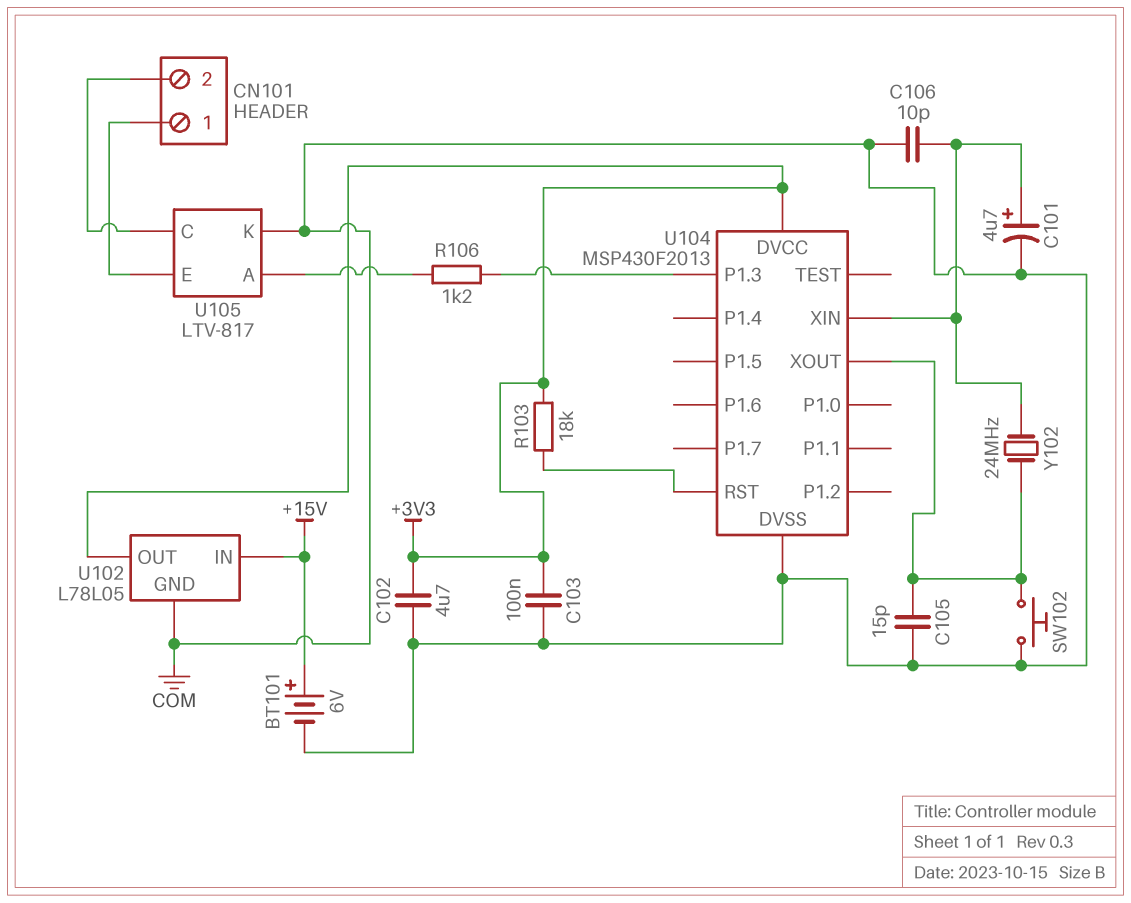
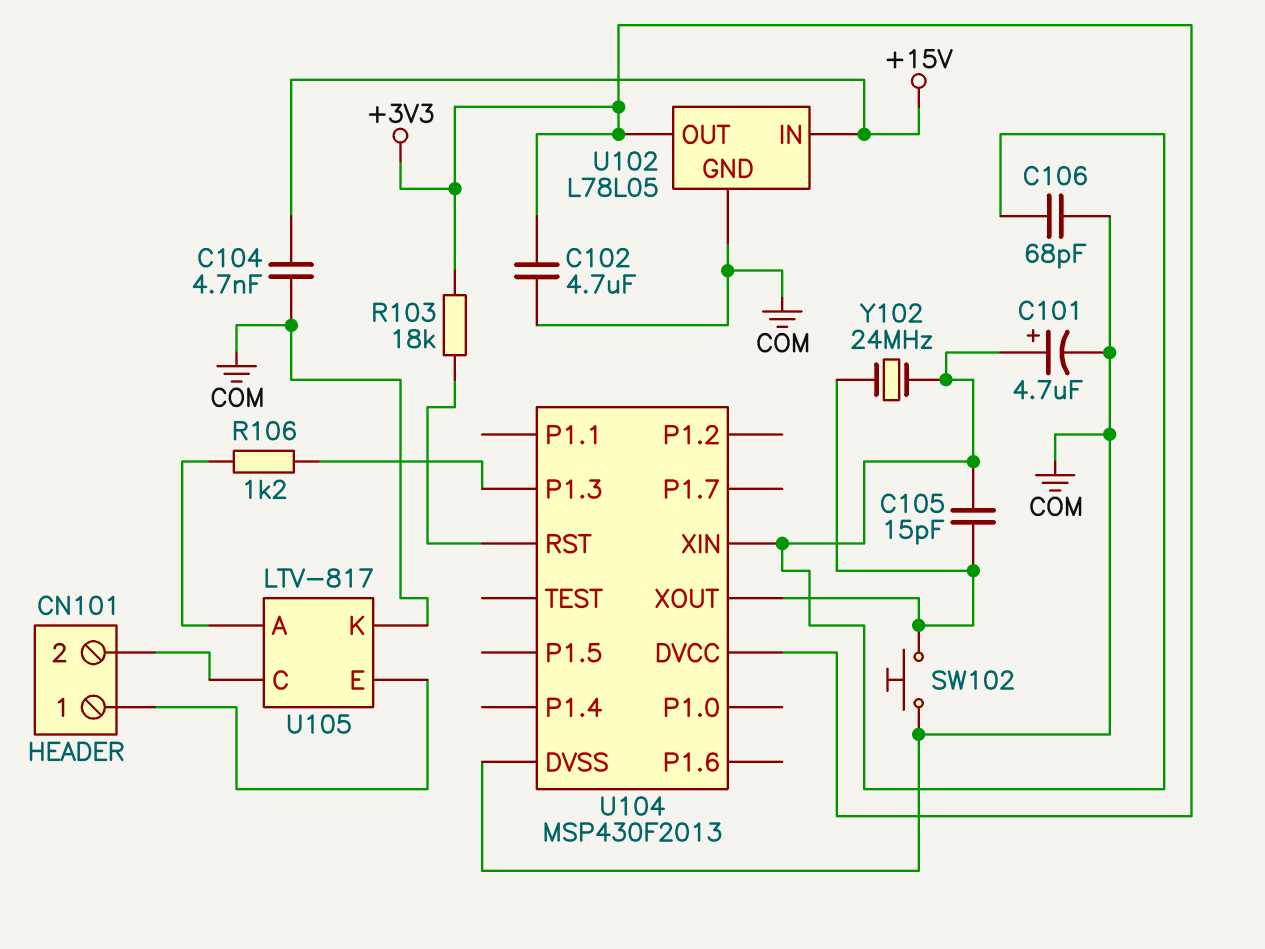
BT101: 6V (plus +15V, minus COM) -> none
C103: 100nF (+3V3, COM) -> none
C104: none -> 4.7nF (+15V, COM)
C105: 15pF (COM, U104/XOUT) -> 15pF (U104/XIN, U104/XOUT)
C106: 10pF (COM, U104/XIN) -> 68pF (COM, U104/XIN)

